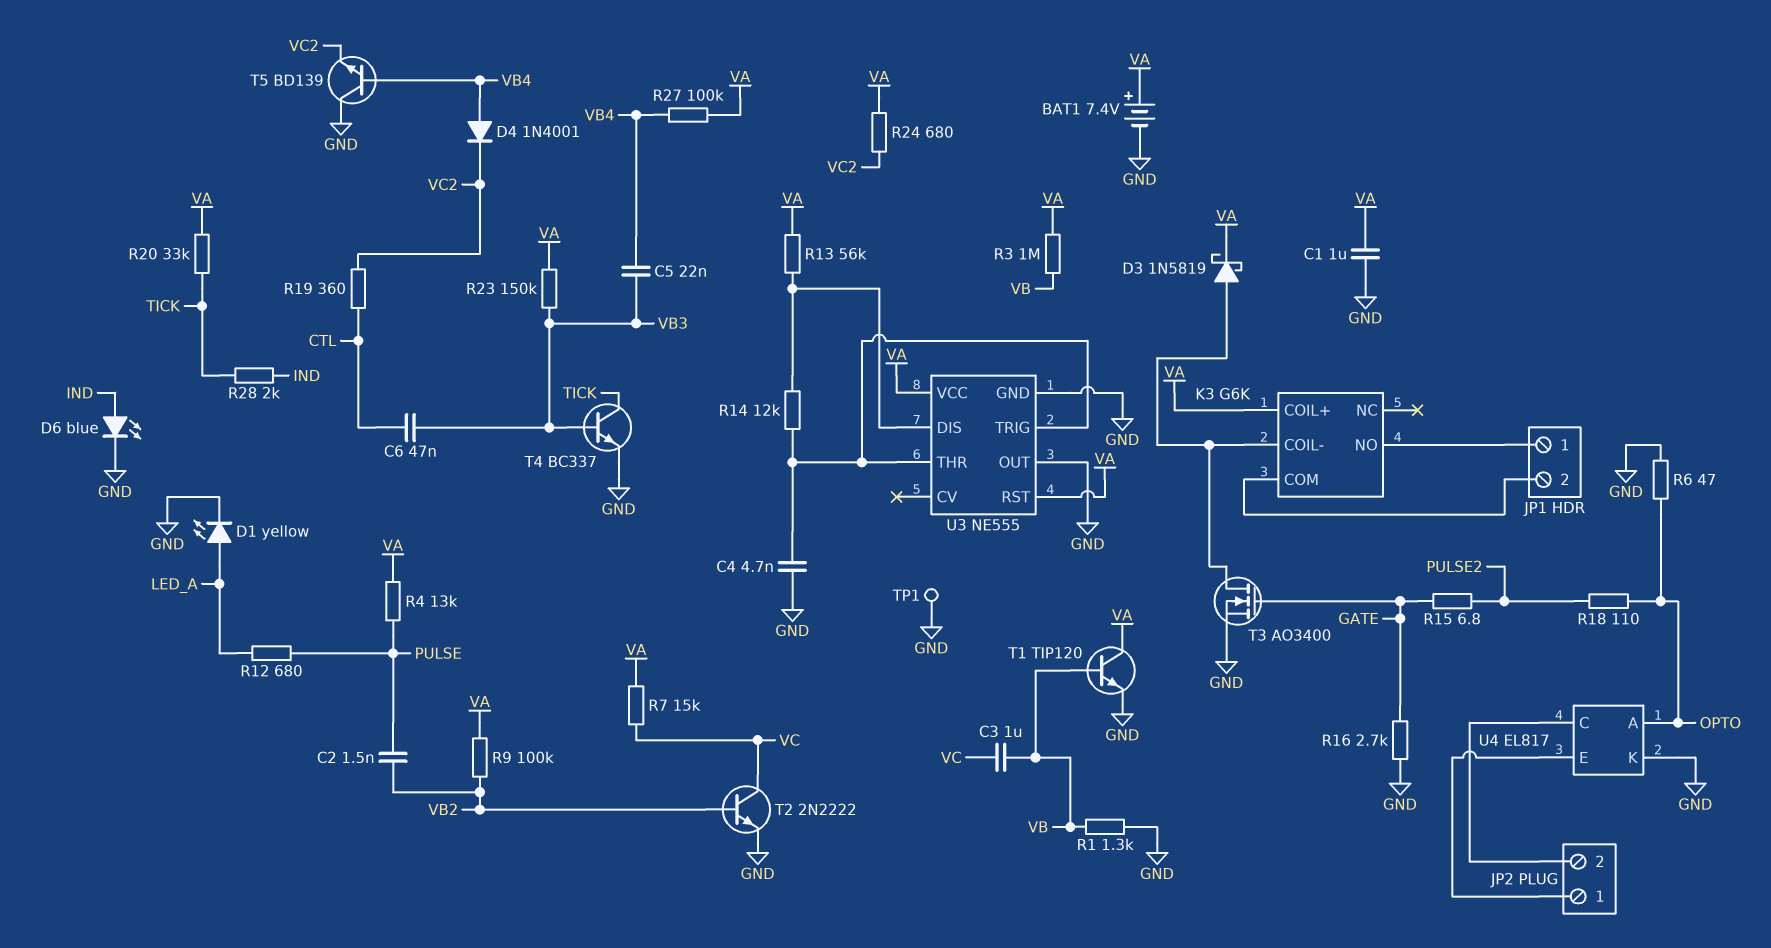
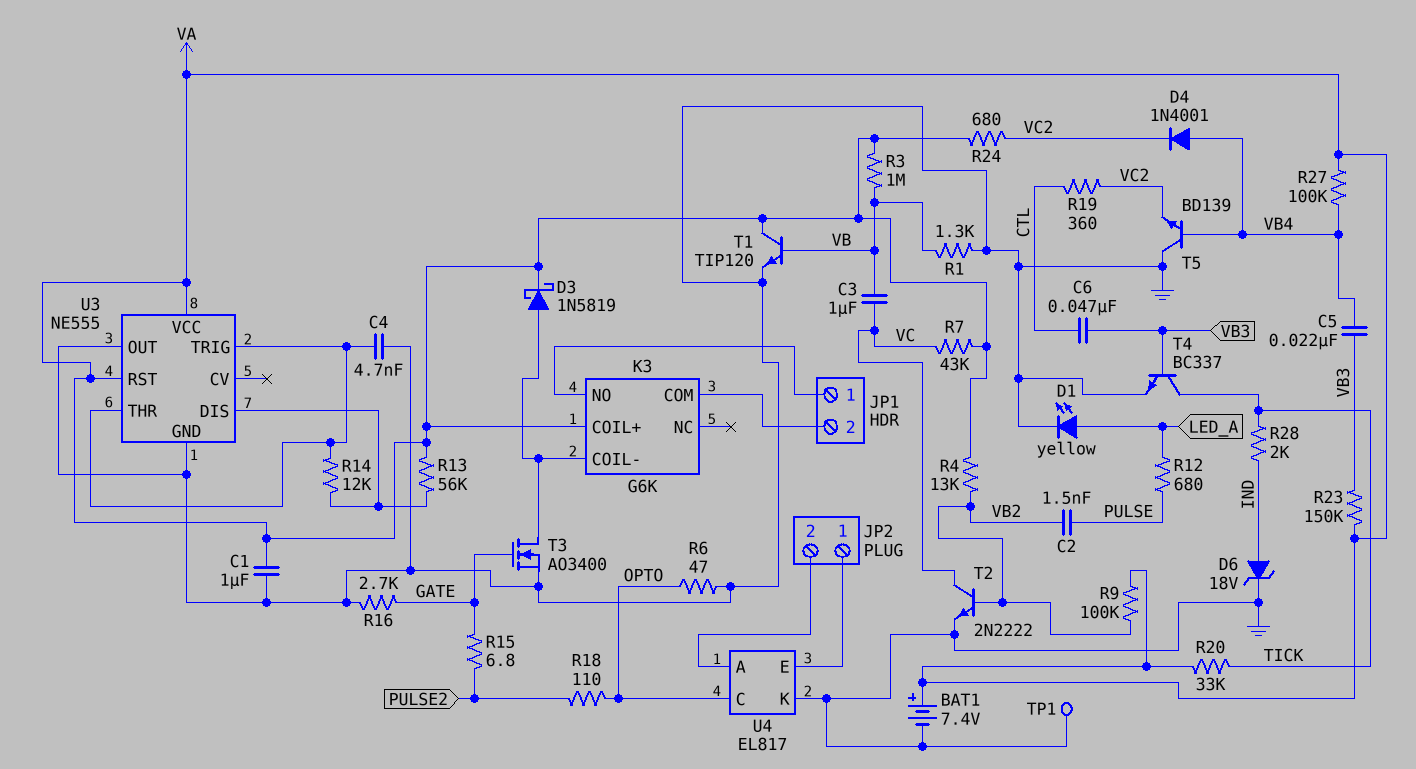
D6: LED blue (A IND, K GND) -> zener 18V (A IND, K GND)
R4: 13k (PULSE, VA) -> 13k (VA, VB2)
R7: 15k (VA, VC) -> 43k (VA, VC)
U4 pin A: OPTO -> JP2/2
U4 pin C: JP2/2 -> OPTO

